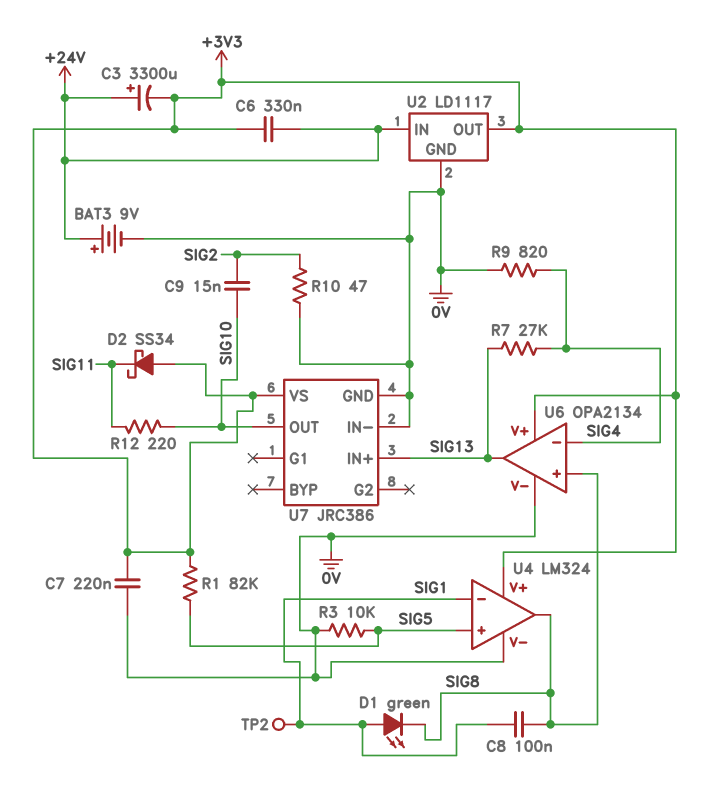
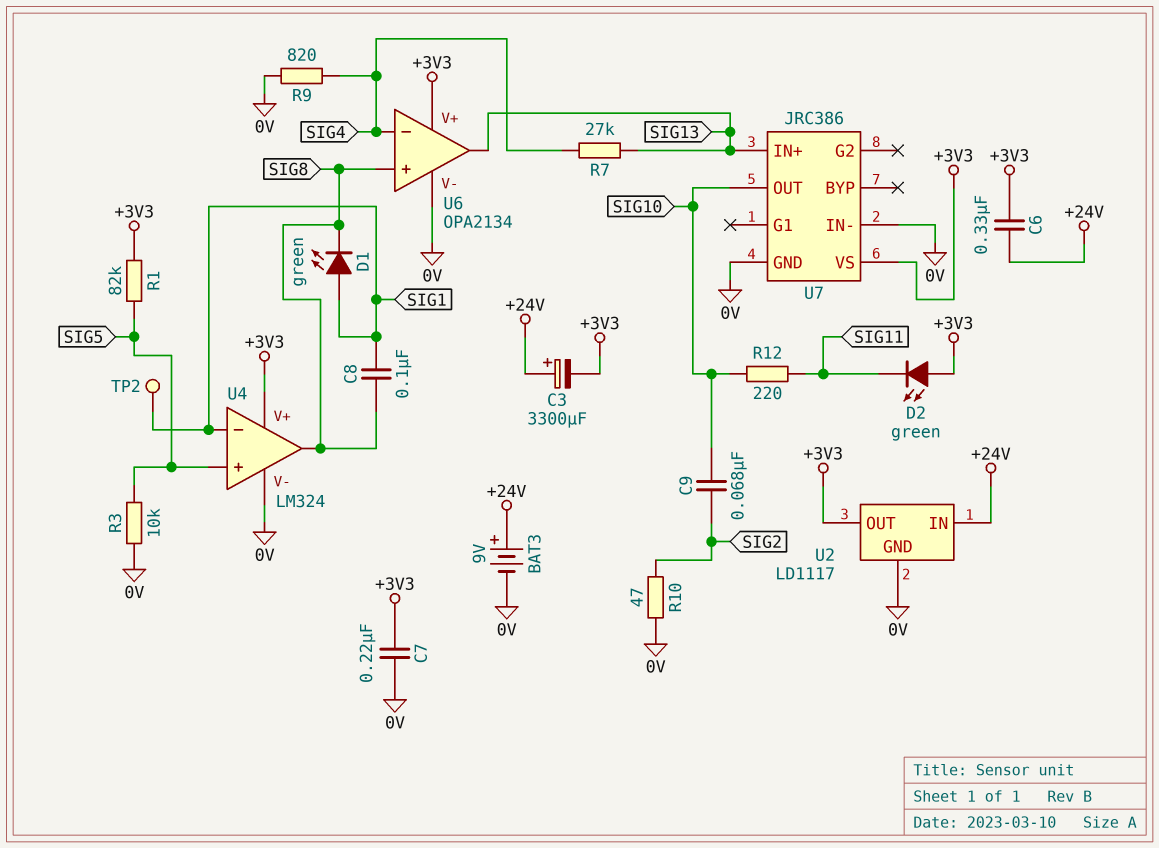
C9: 15nF (SIG2, SIG10) -> 68nF (SIG2, SIG10)
D2: schottky SS34 (A +3V3, K SIG11) -> LED green (A +3V3, K SIG11)

